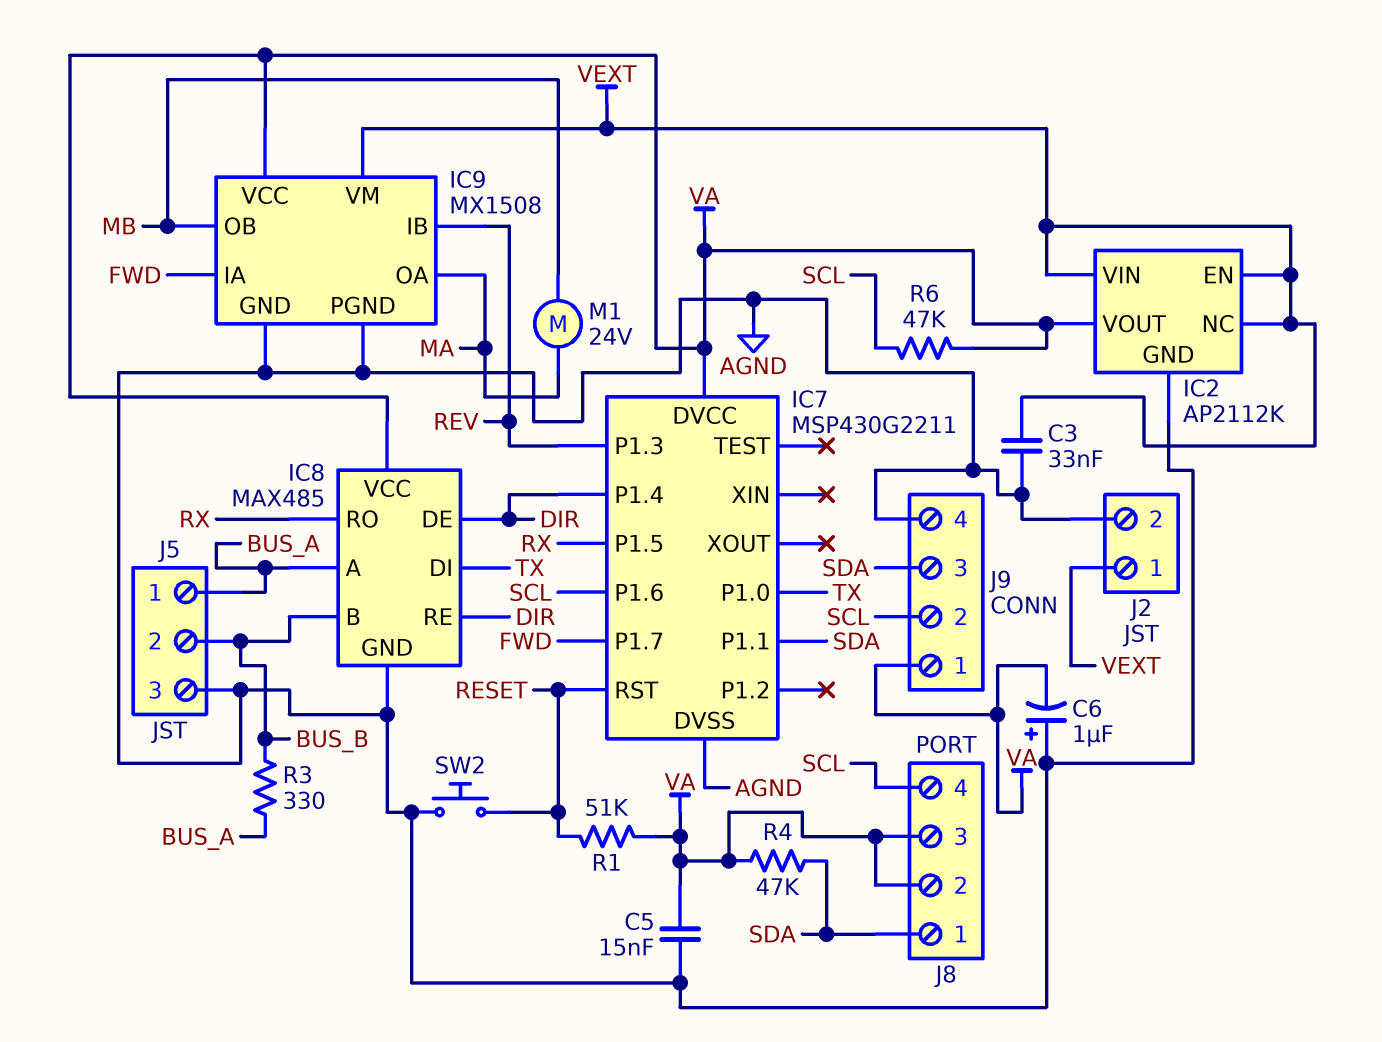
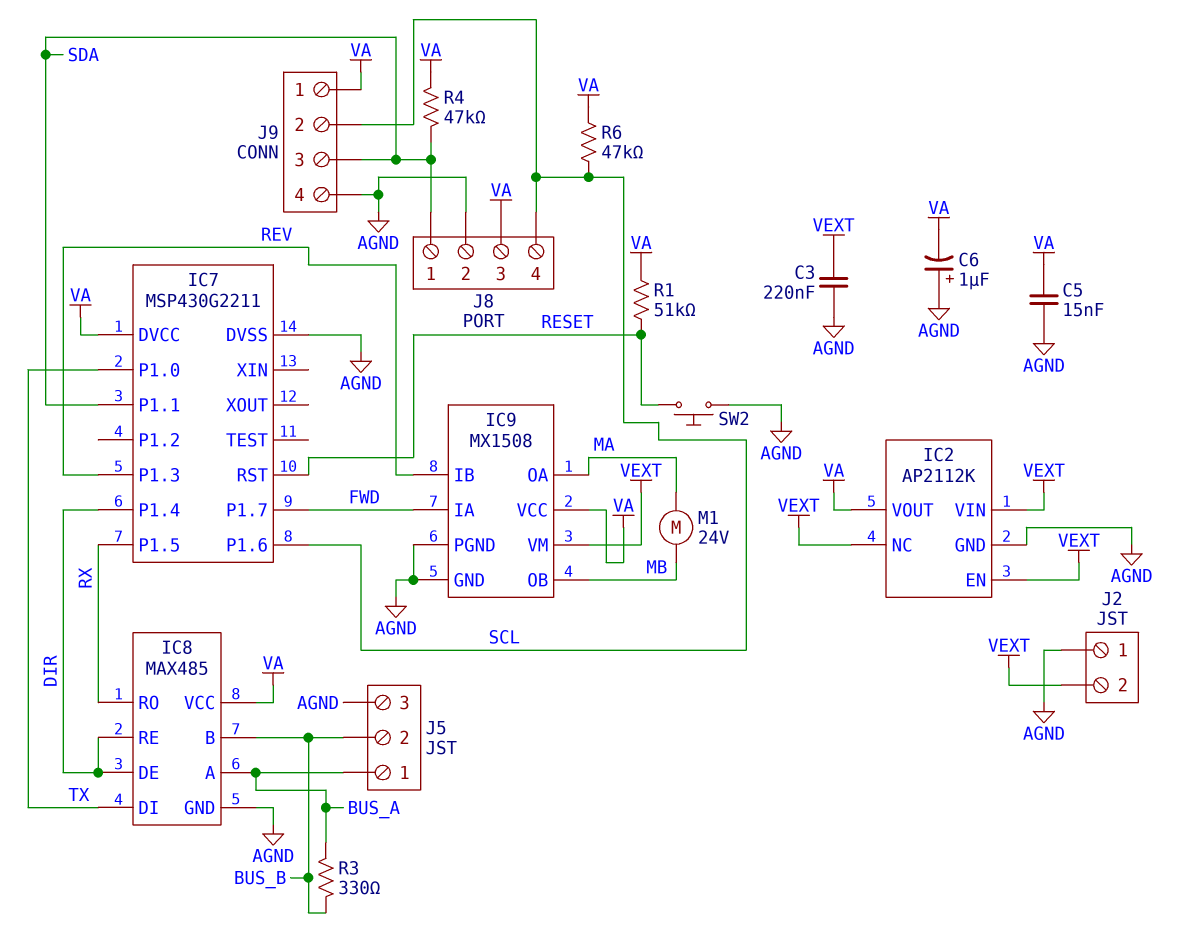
C3: 33nF (AGND, VEXT) -> 220nF (AGND, VEXT)
J2 pin 1: VEXT -> AGND
J2 pin 2: AGND -> VEXT
J8 pin 2: VA -> AGND

